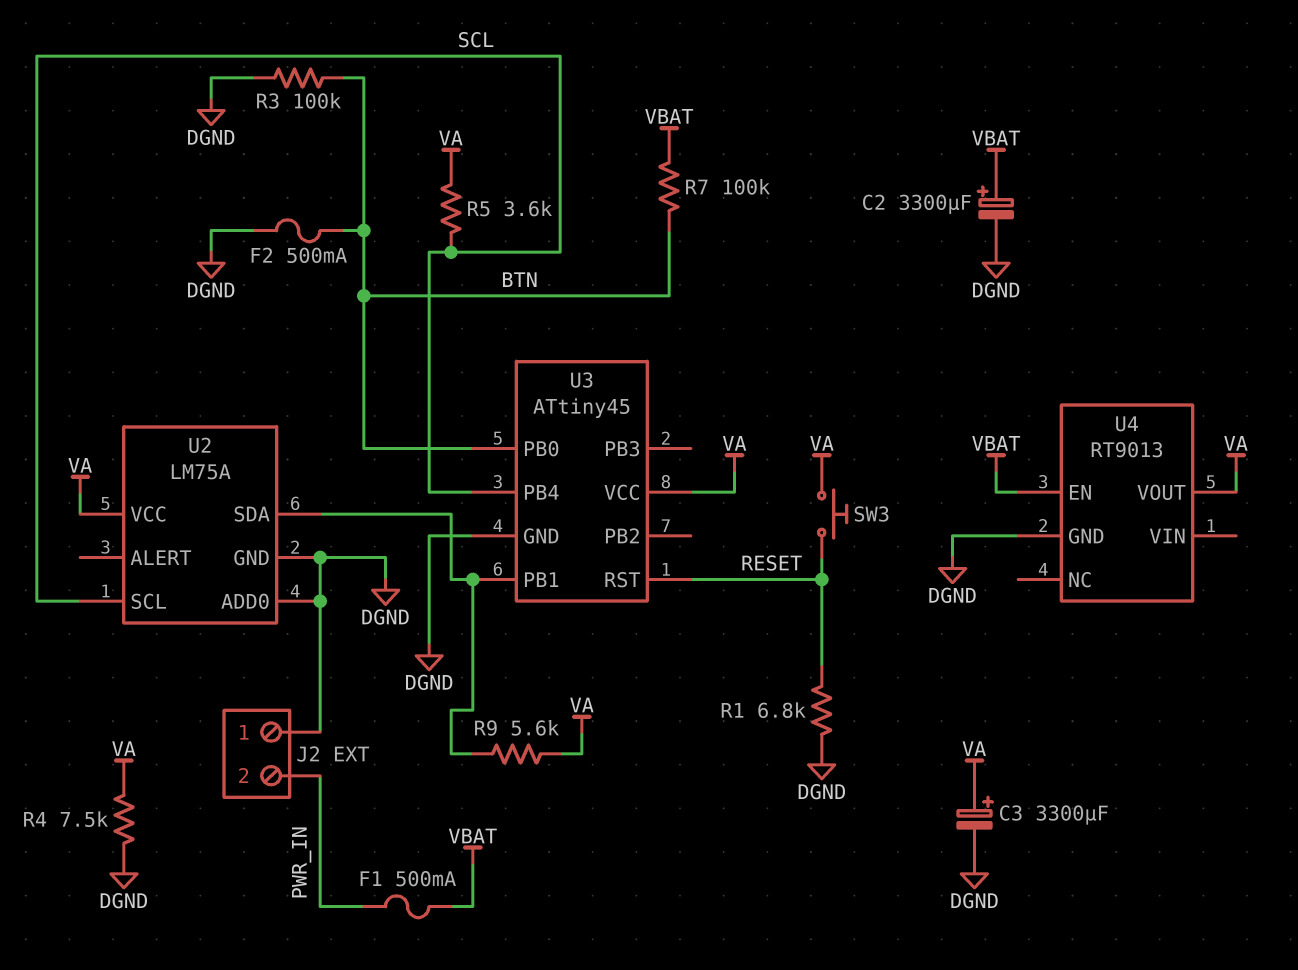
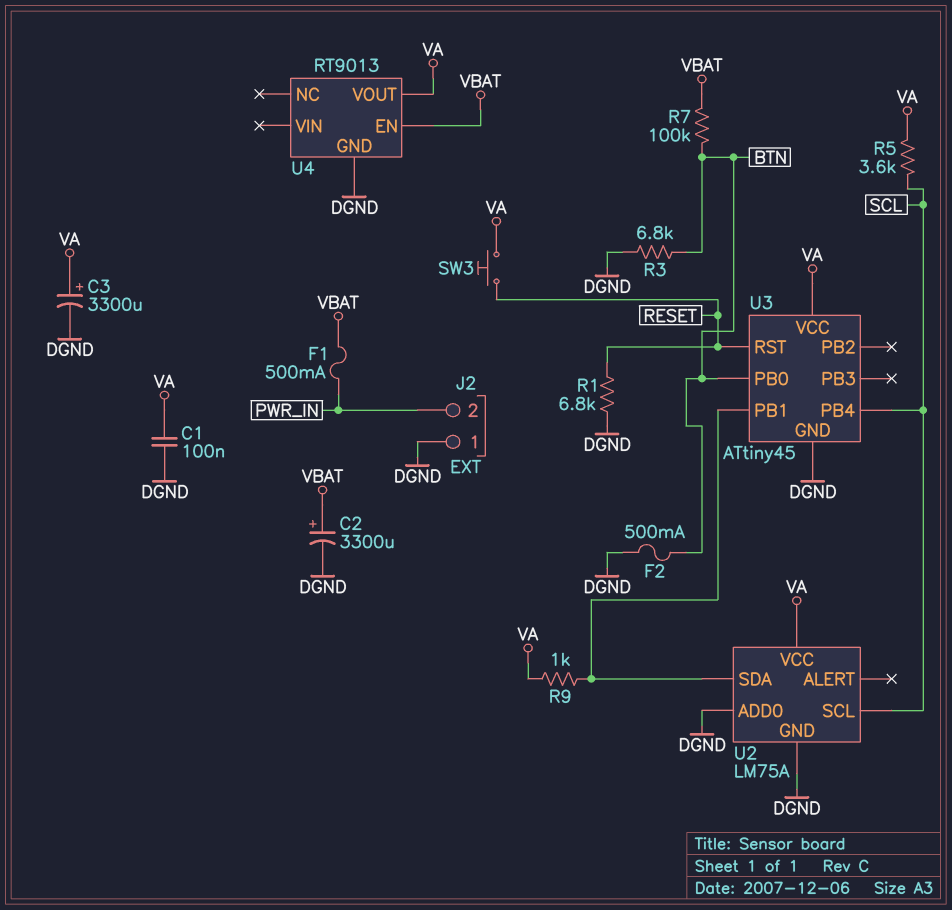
C1: none -> 100nF (DGND, VA)
R3: 100k (BTN, DGND) -> 6.8k (BTN, DGND)
R4: 7.5k (DGND, VA) -> none
R9: 5.6k (U2/SDA, VA) -> 1k (U2/SDA, VA)

